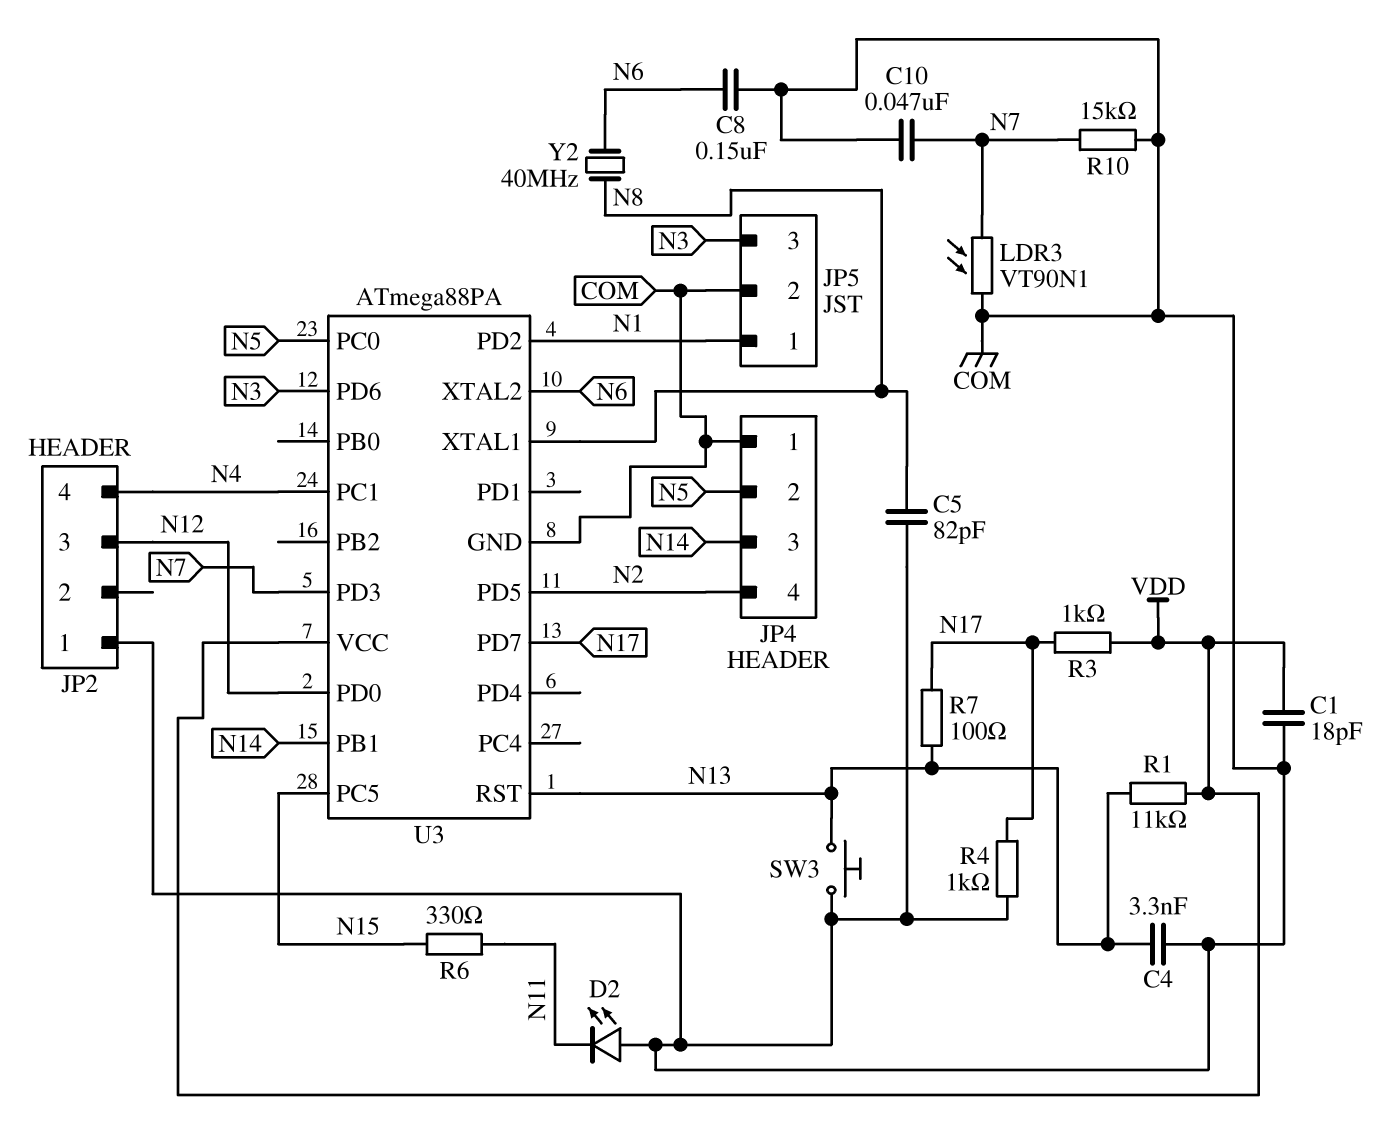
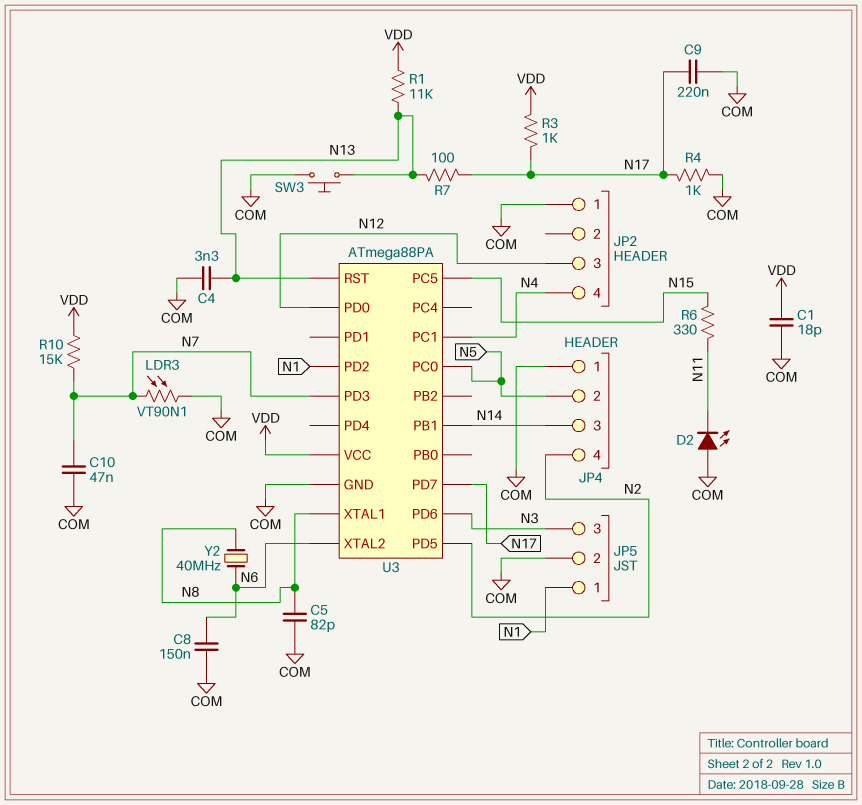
C9: none -> 220nF (COM, N17)
R10: 15k (COM, N7) -> 15k (N7, VDD)

